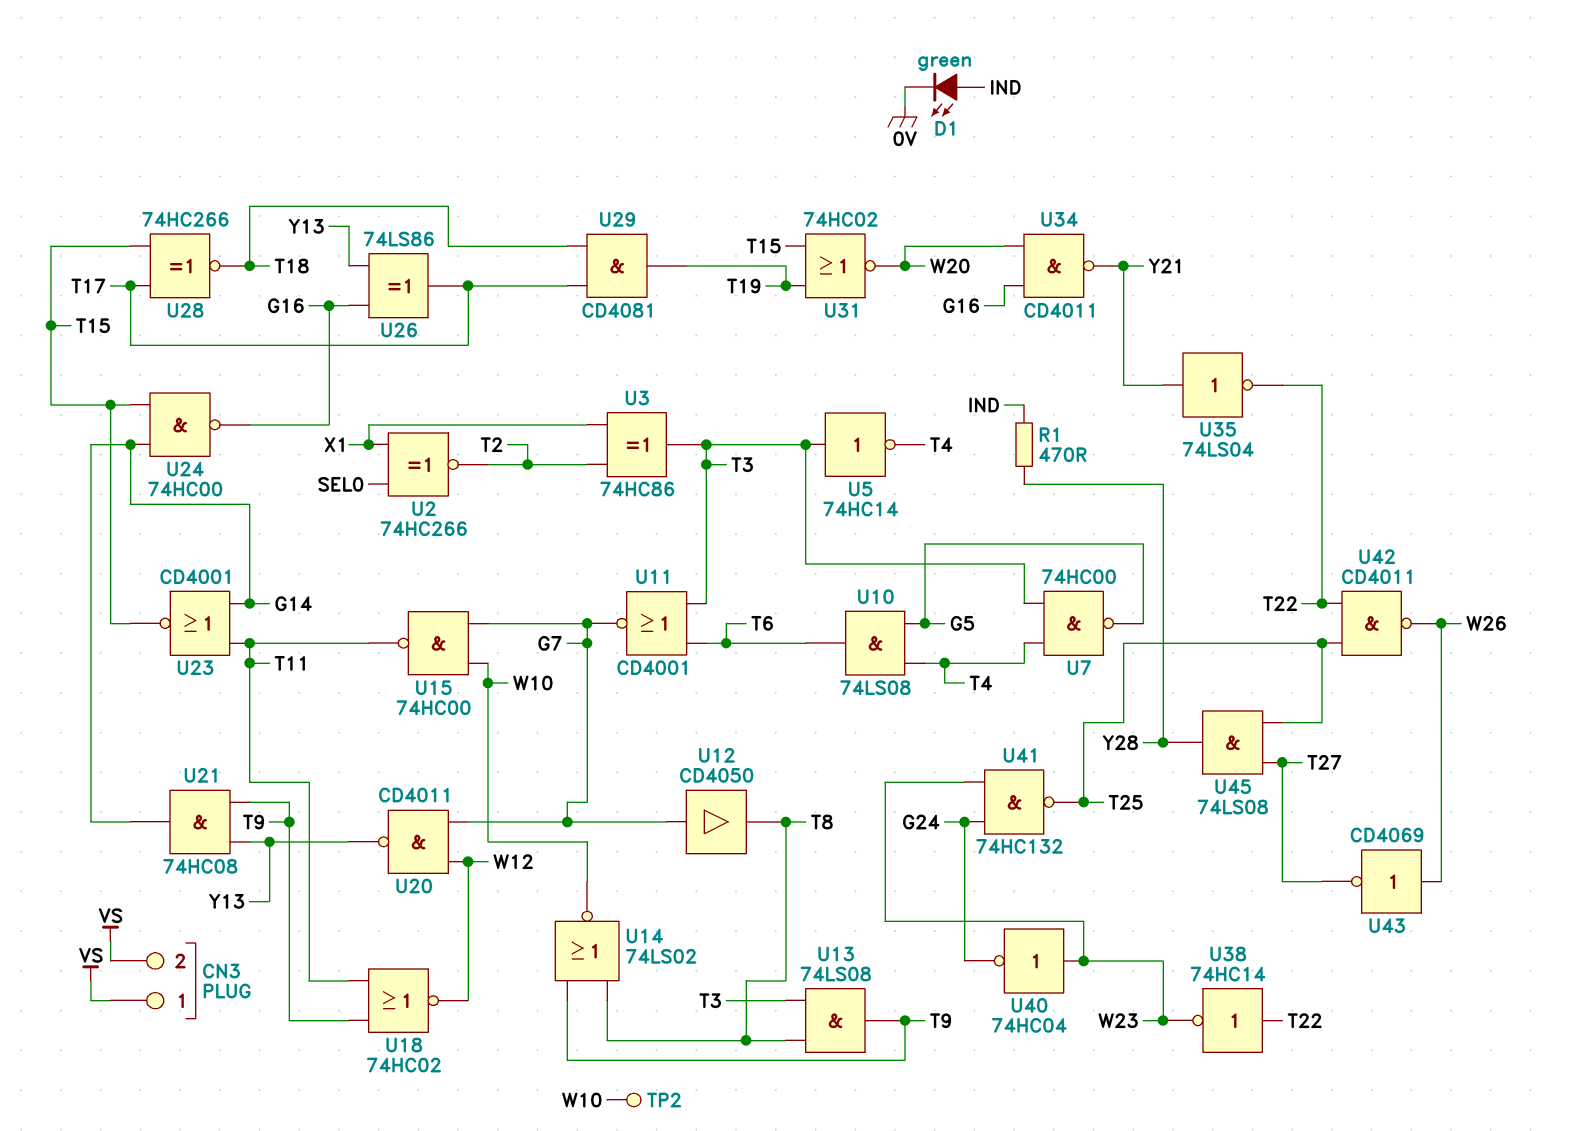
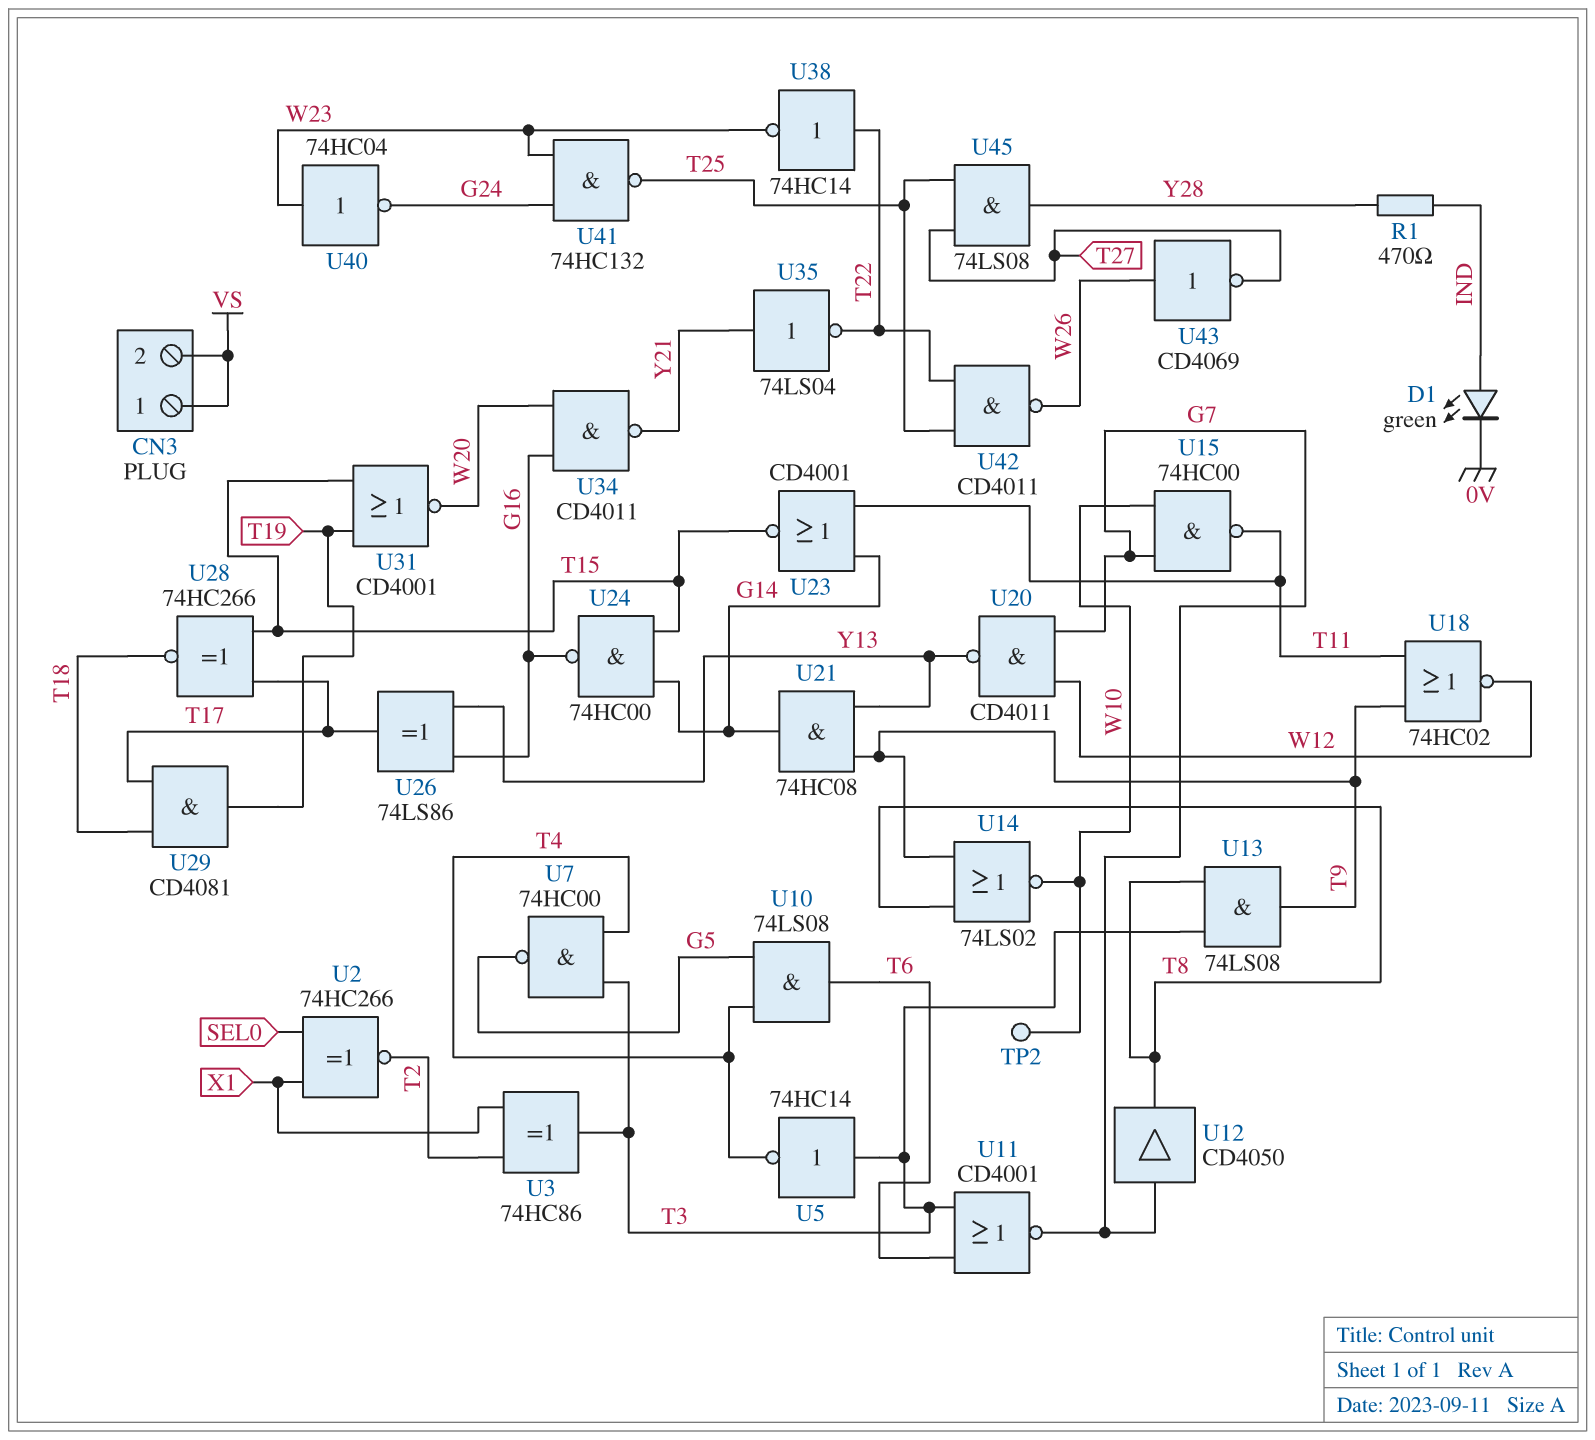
U31: NOR 74HC02 (in T15, in T19, out W20) -> NOR CD4001 (in T15, in T19, out W20)

